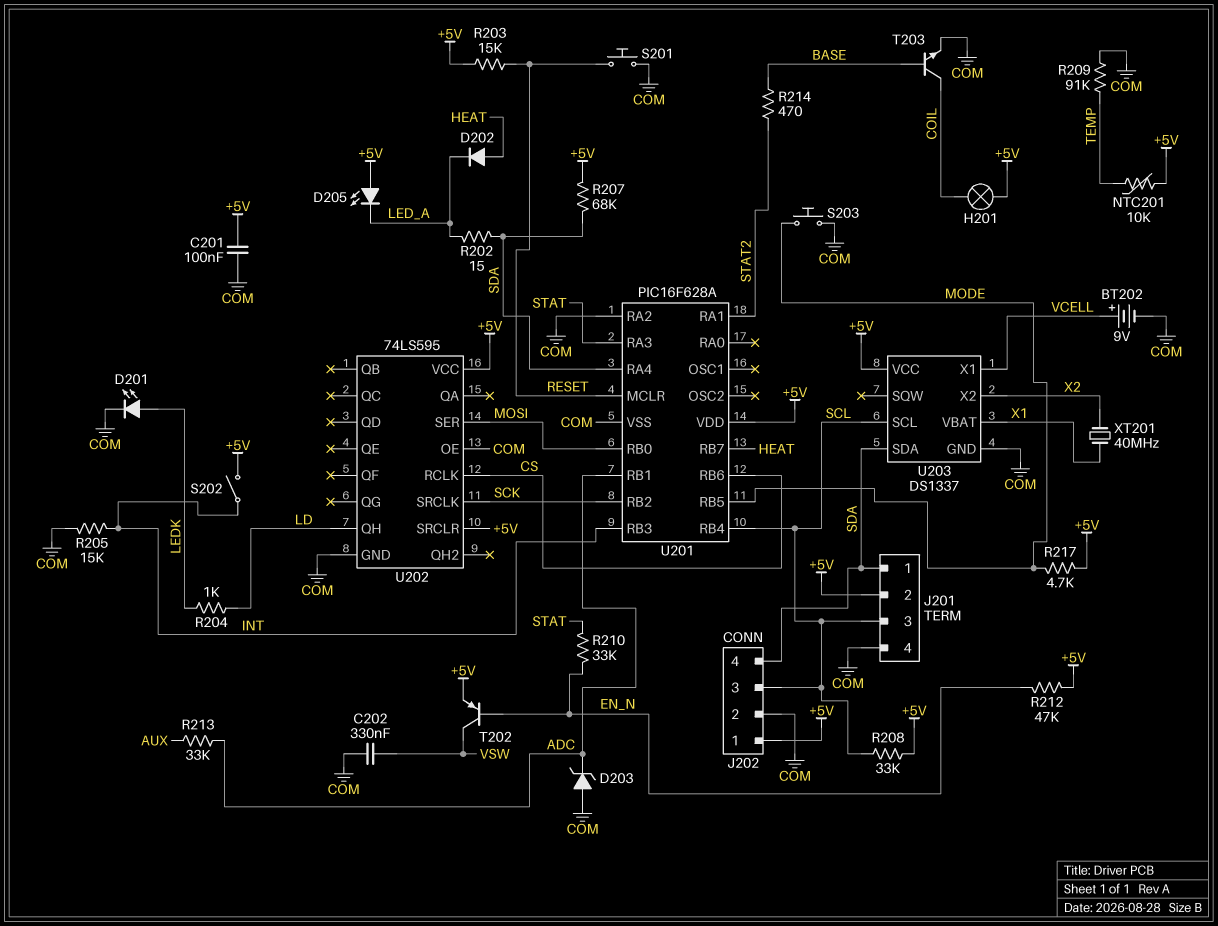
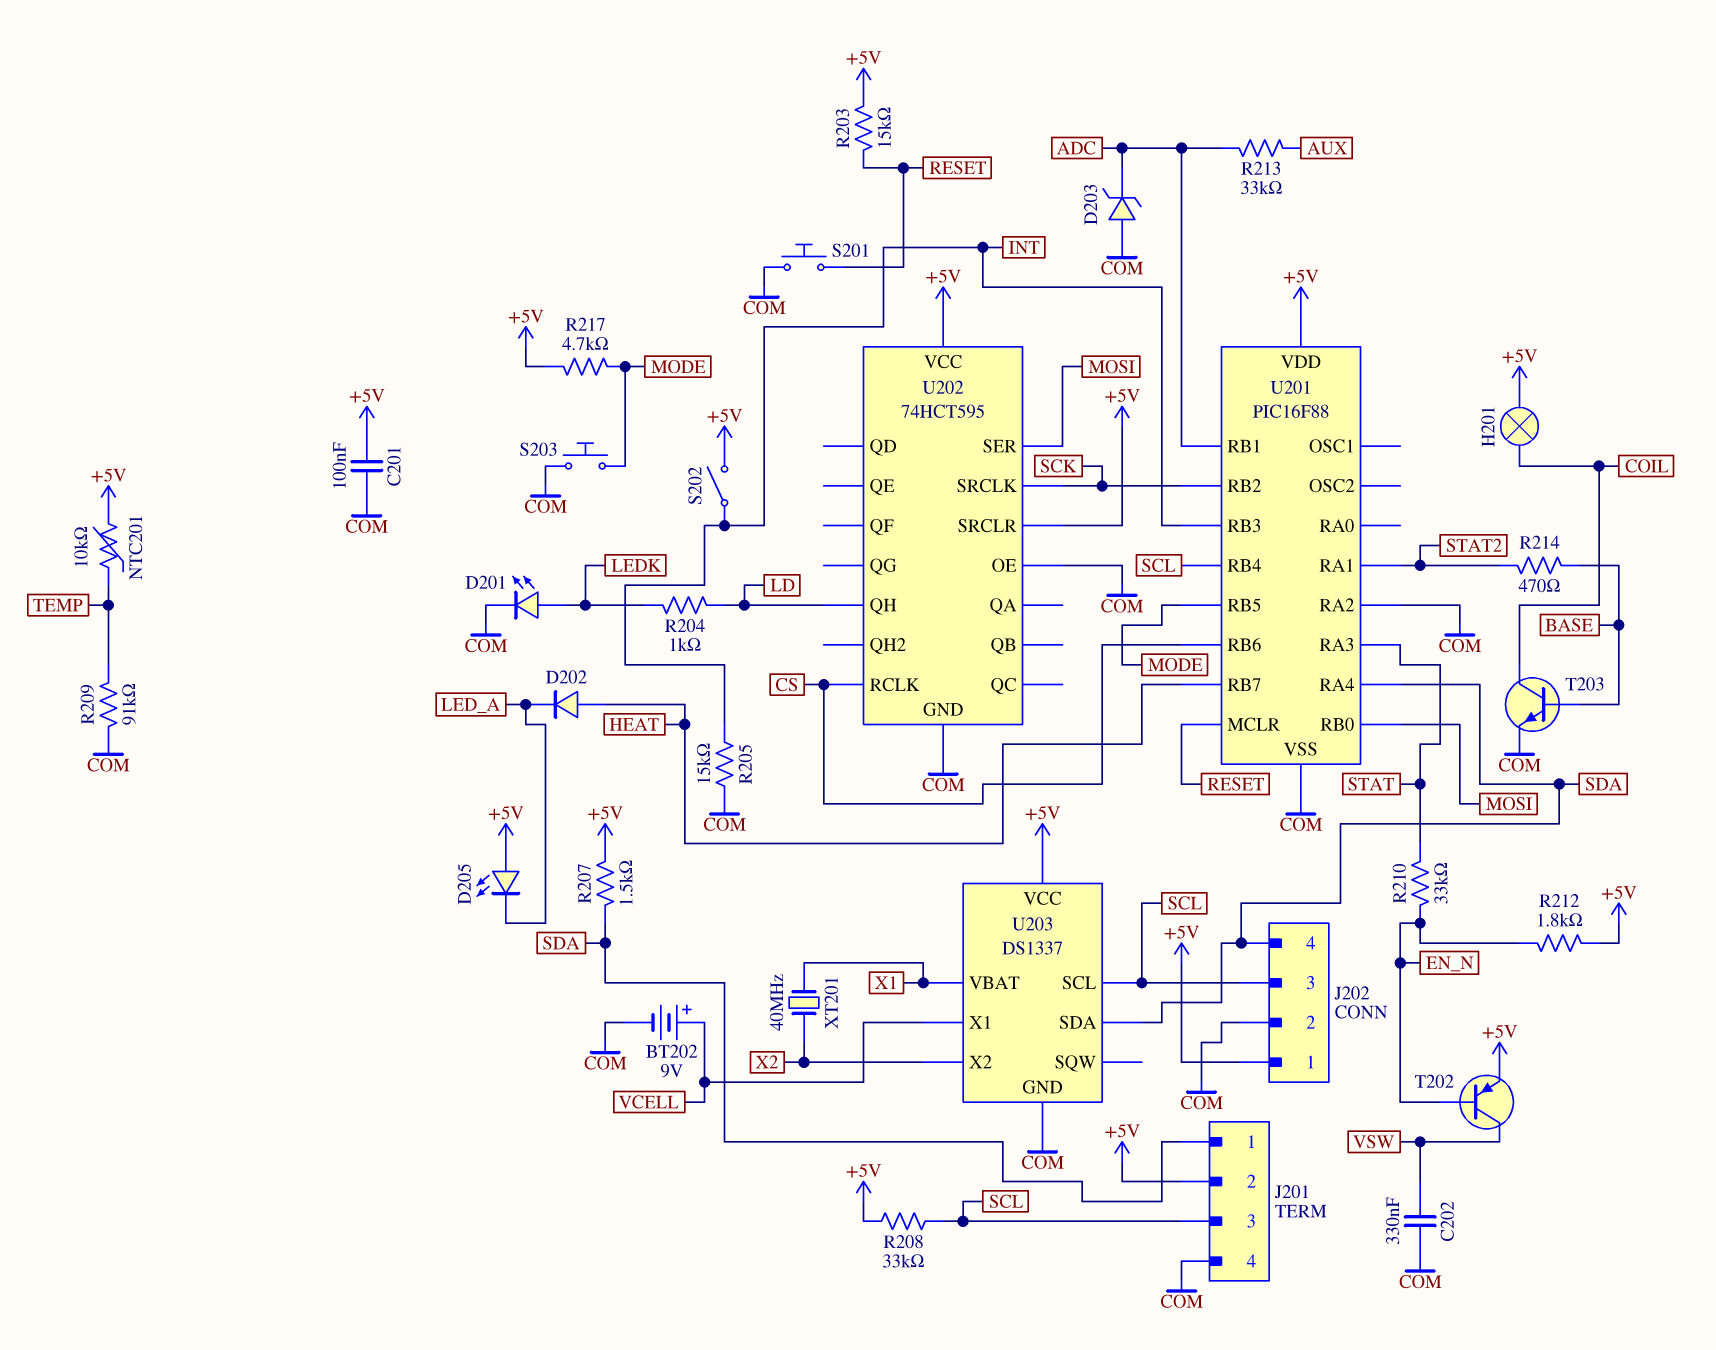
R202: 15 (LED_A, SDA) -> none
R207: 68k (+5V, SDA) -> 1.5k (+5V, SDA)
R212: 47k (+5V, EN_N) -> 1.8k (+5V, EN_N)
U201: PIC16F628A -> PIC16F88
U202: 74LS595 -> 74HCT595

